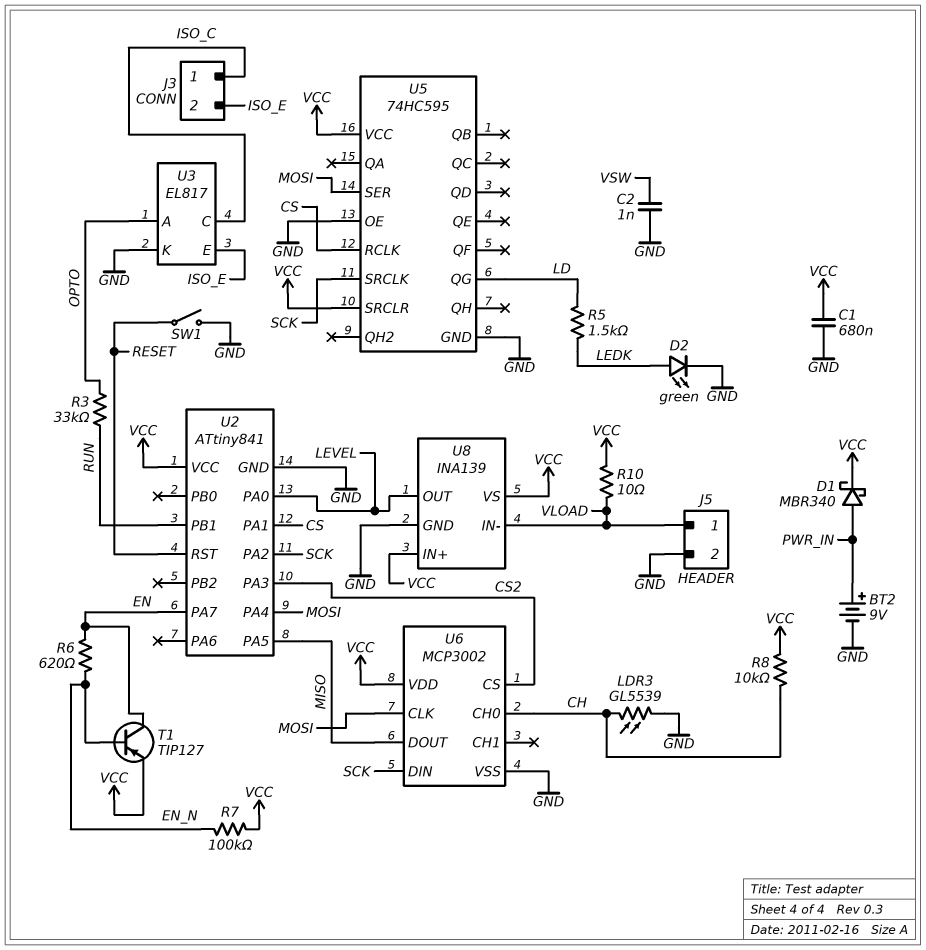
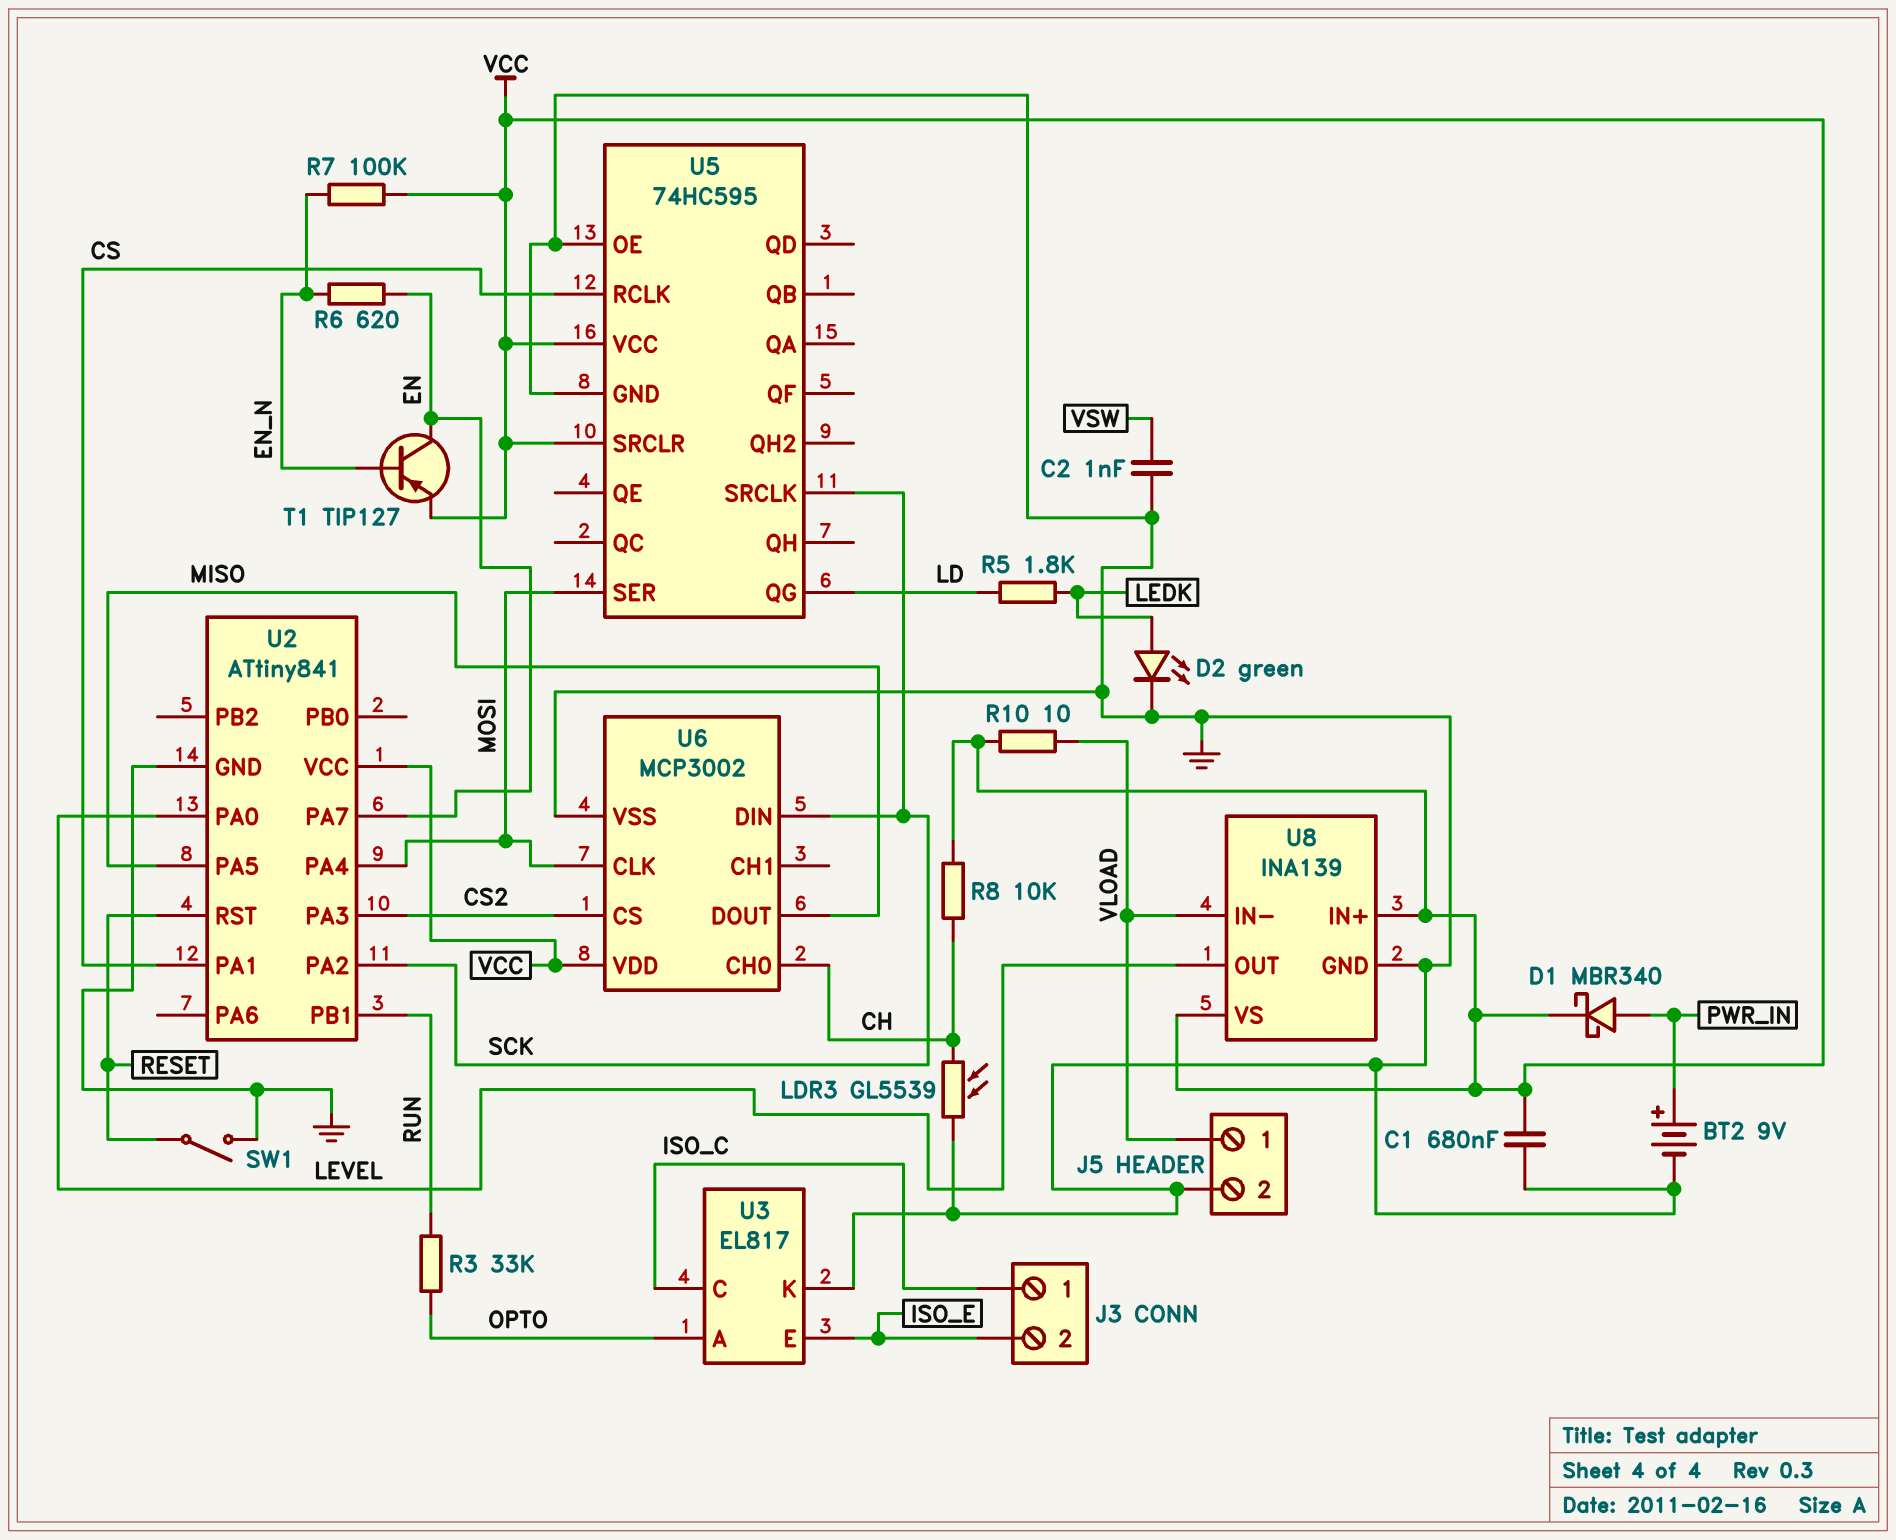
R5: 1.5k (LD, LEDK) -> 1.8k (LD, LEDK)

